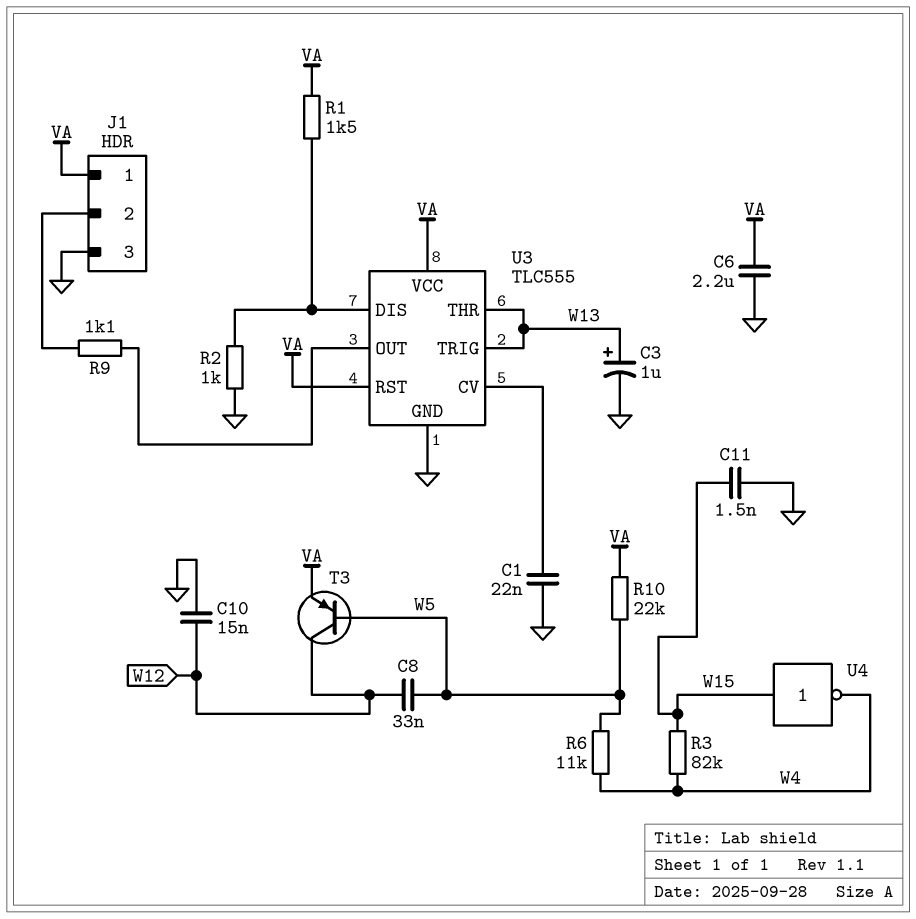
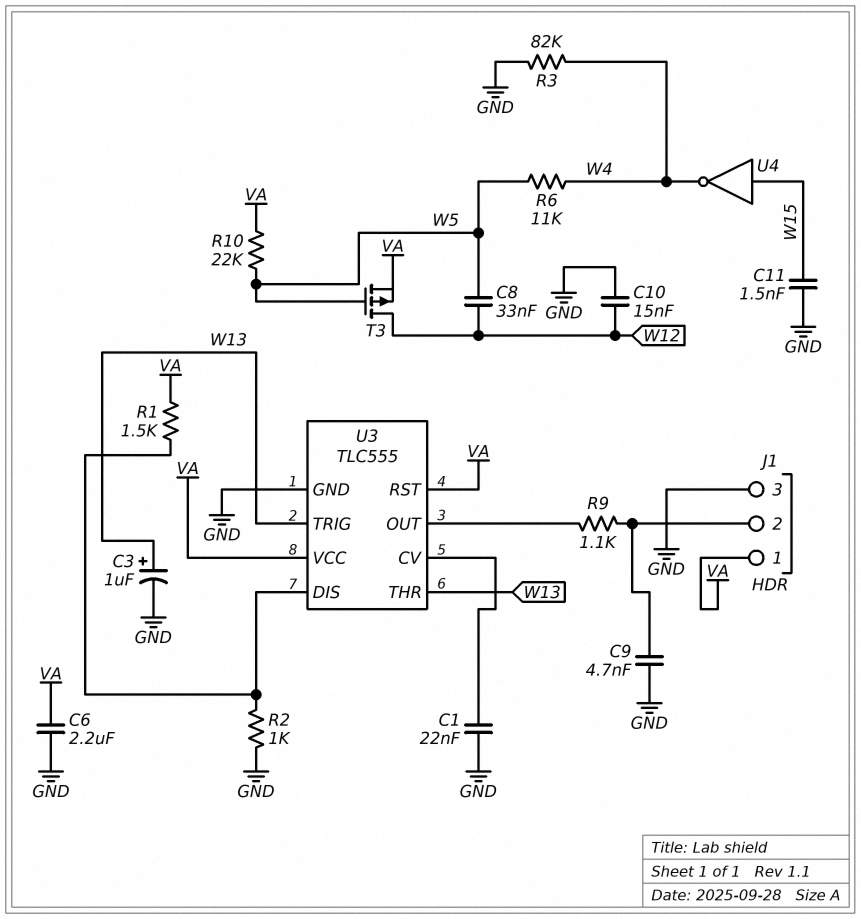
C9: none -> 4.7nF (GND, J1/2)
R3: 82k (W4, W15) -> 82k (GND, W4)
T3: PNP (B W5, C W12, E VA) -> PMOS (G W5, D W12, S VA)

